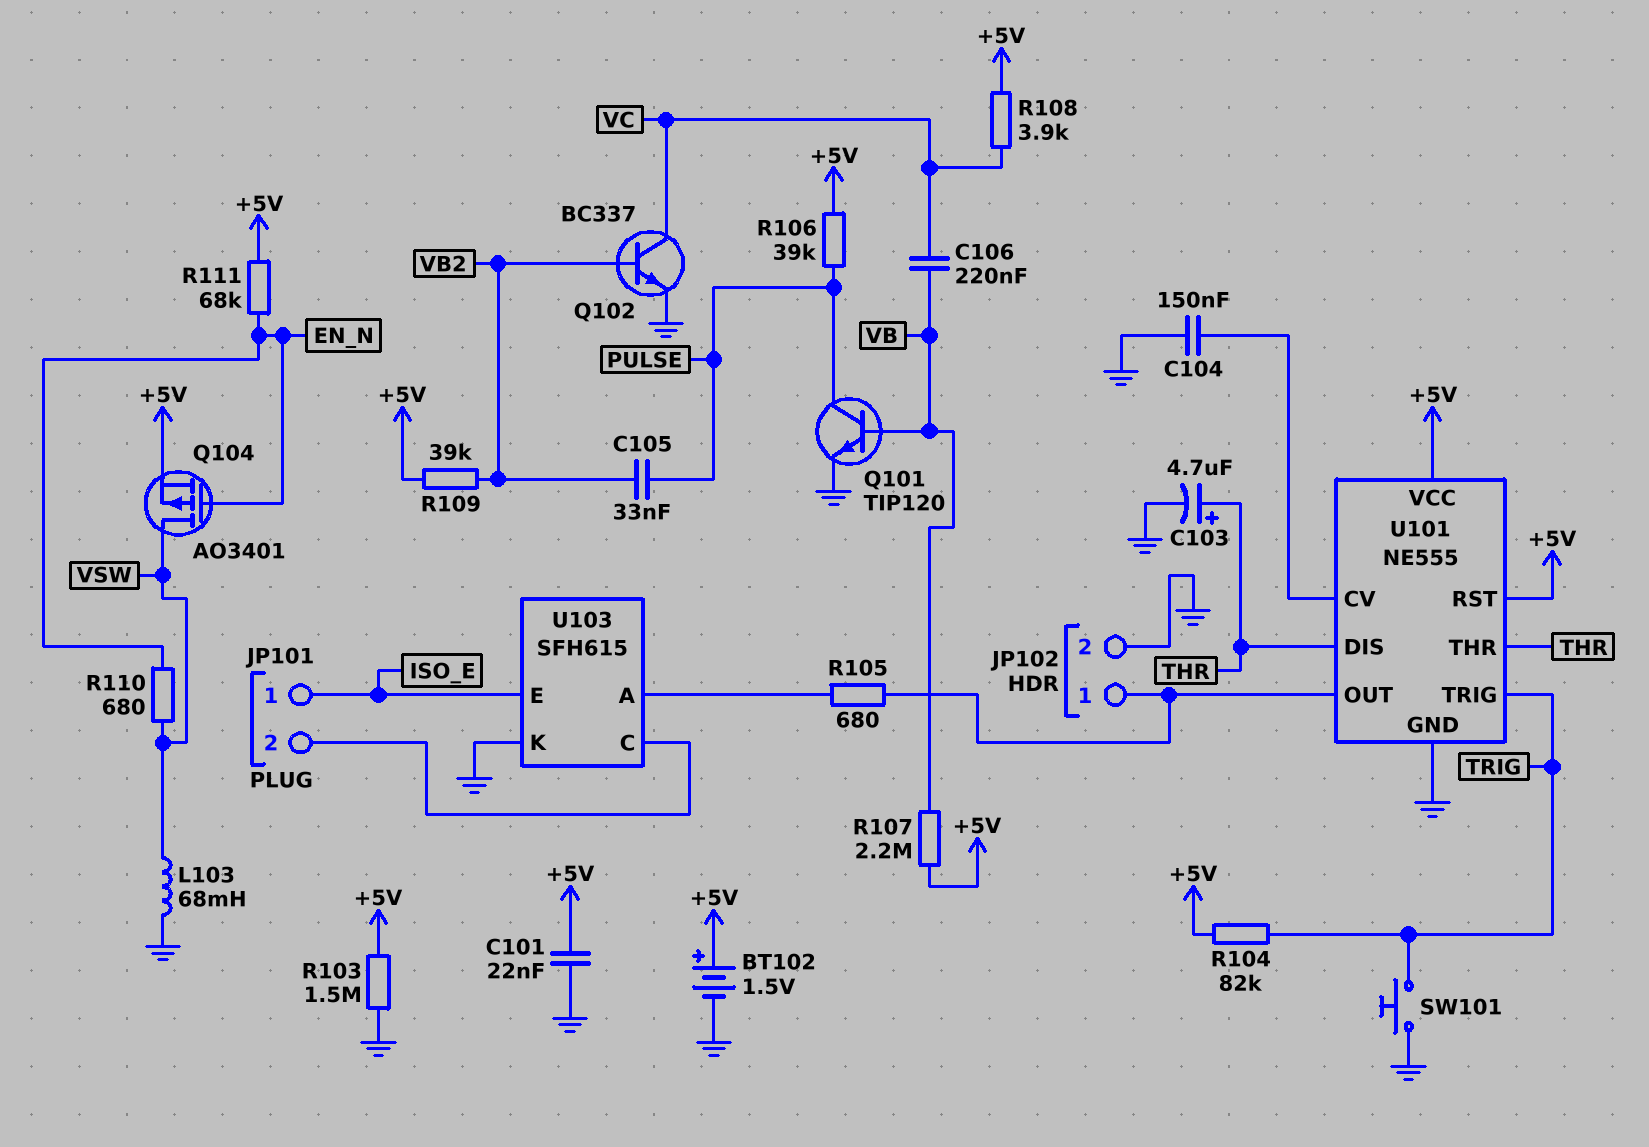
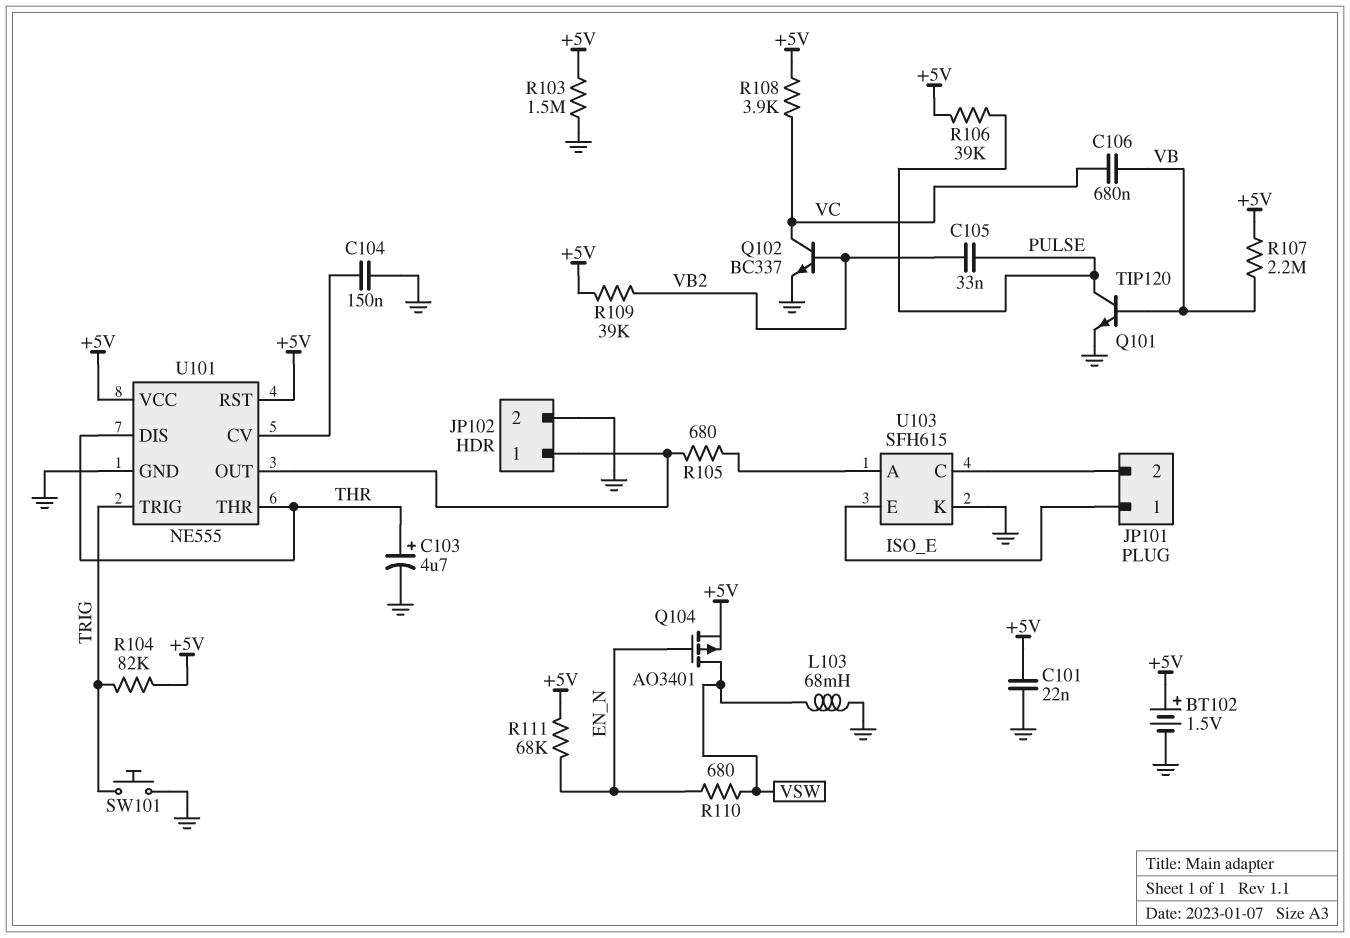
C106: 220nF (VB, VC) -> 680nF (VB, VC)

